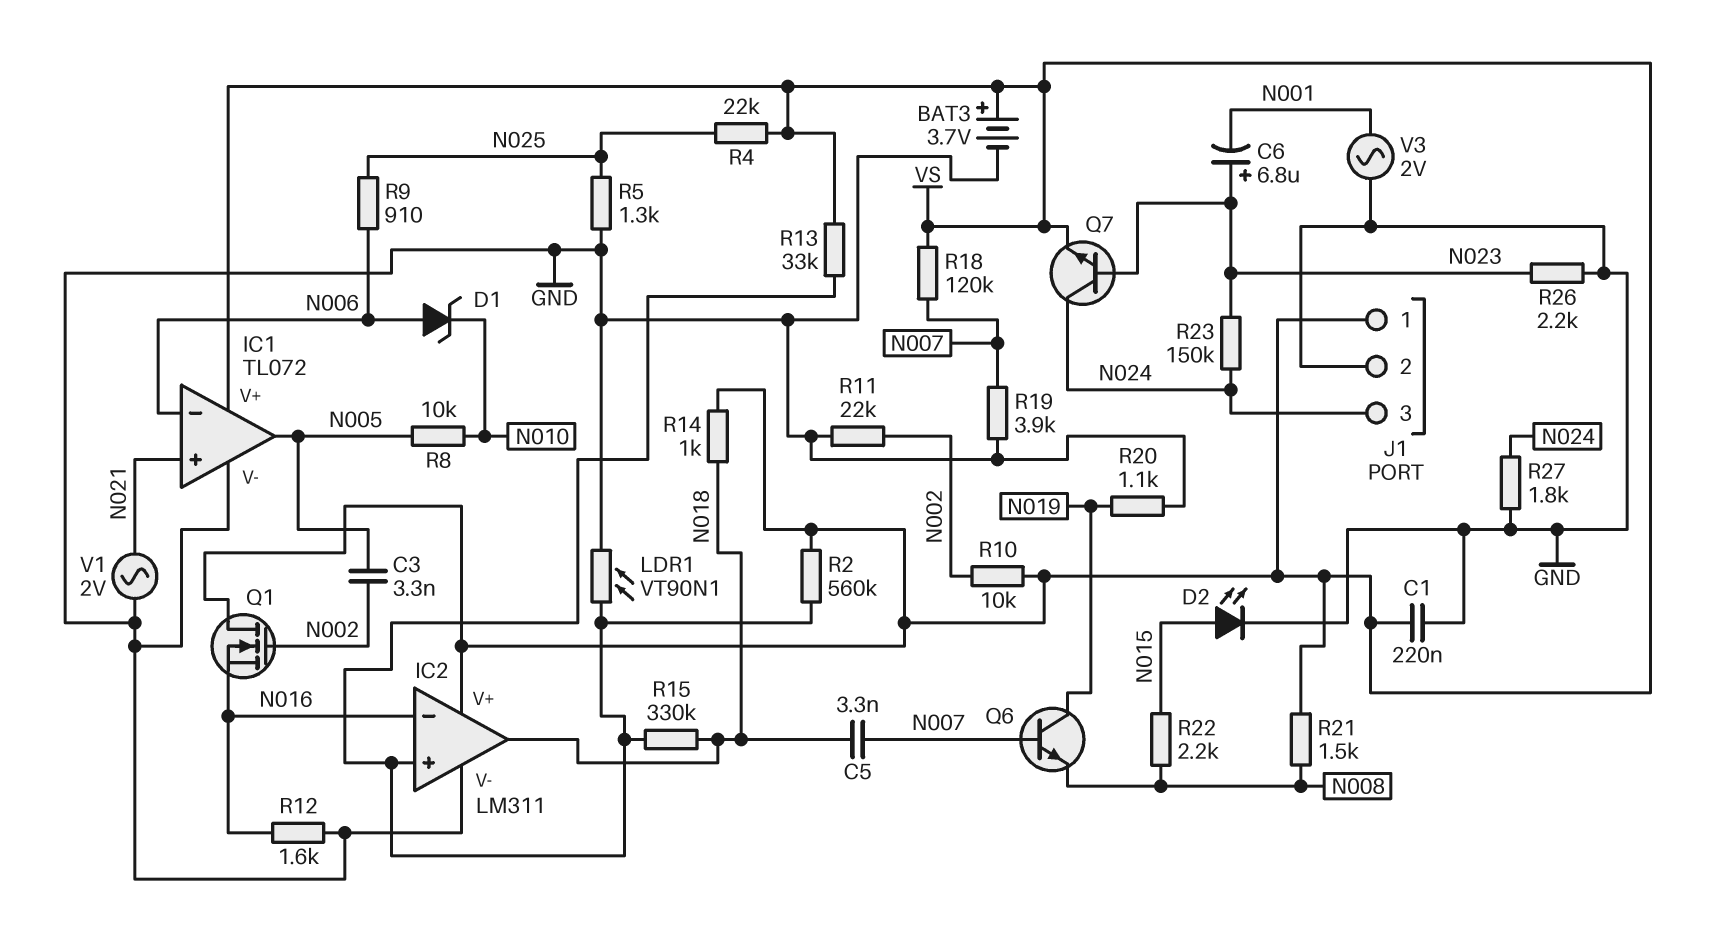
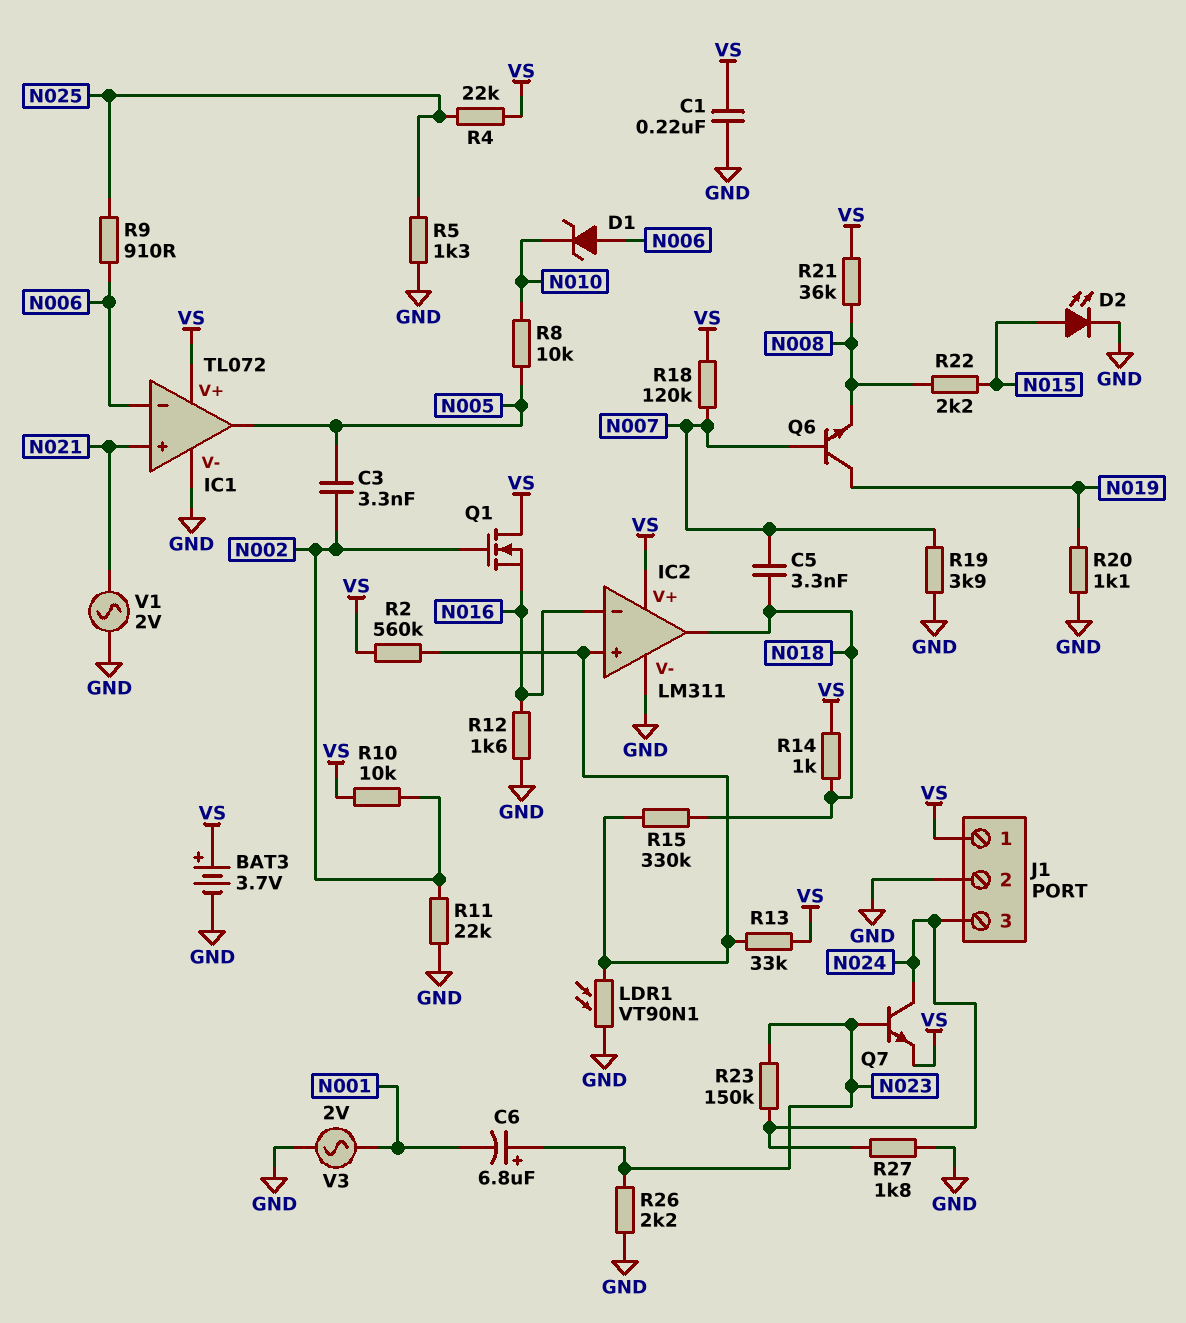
R21: 1.5k (N008, VS) -> 36k (N008, VS)

